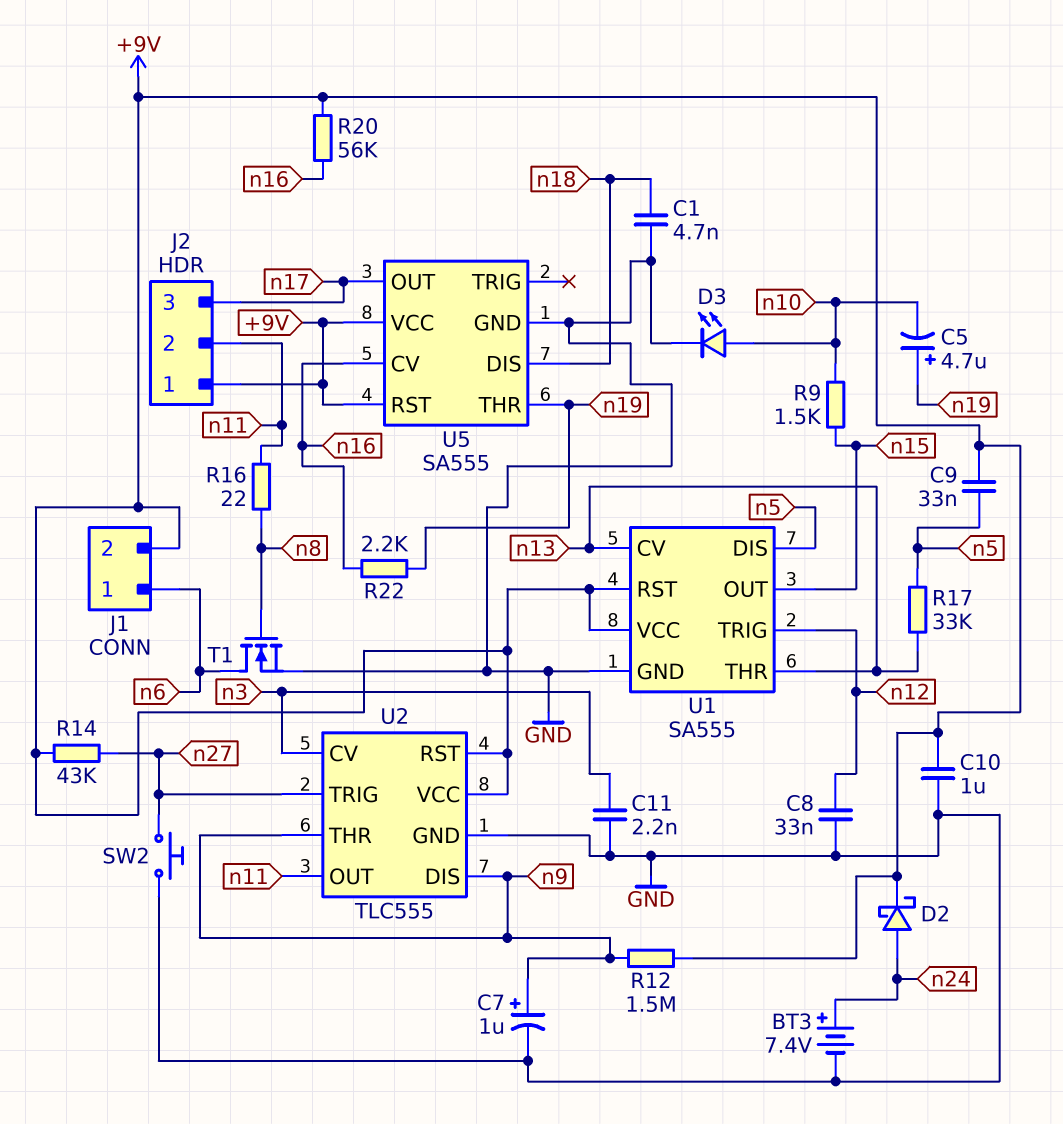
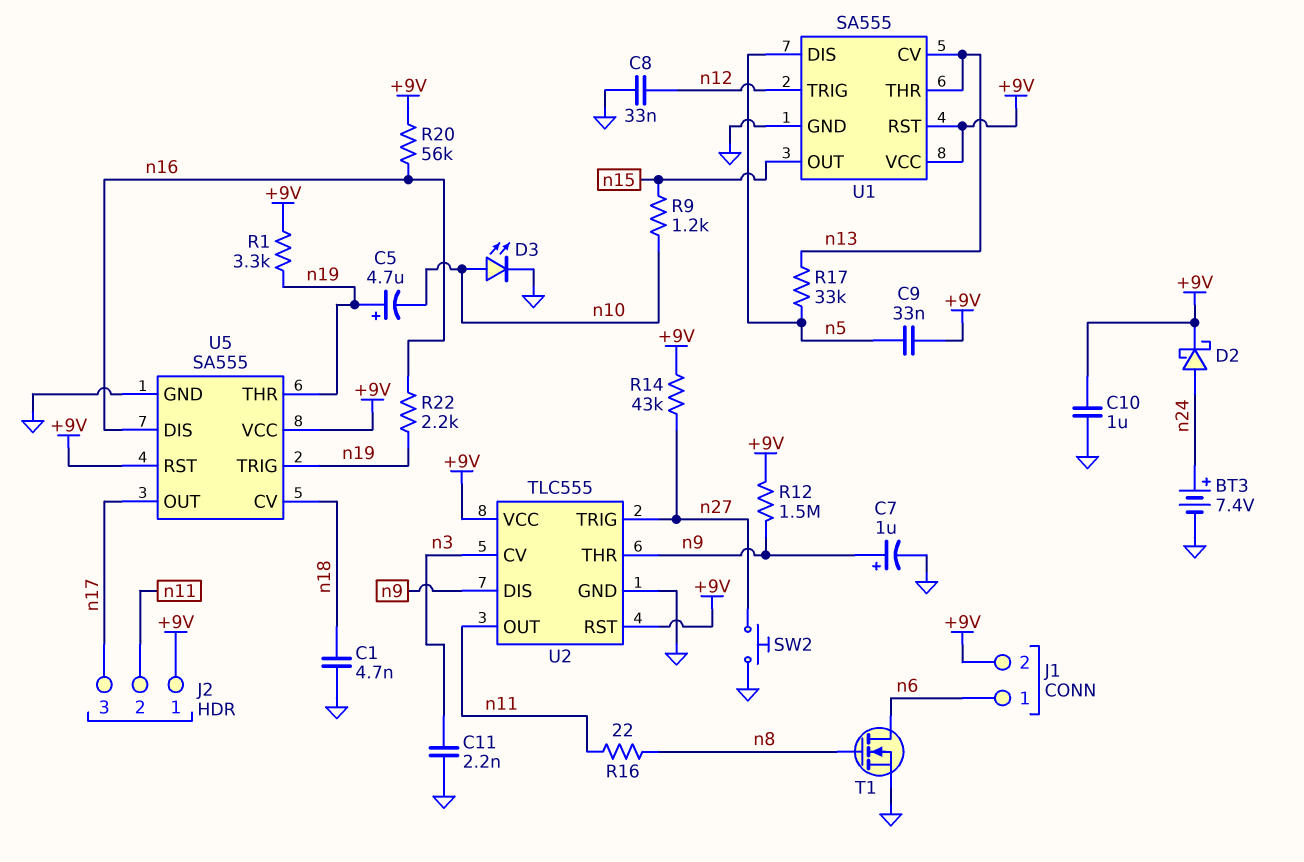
R1: none -> 3.3k (+9V, n19)
R9: 1.5k (n10, n15) -> 1.2k (n10, n15)
U5 pin CV: n16 -> n18
U5 pin DIS: n18 -> n16
U5 pin TRIG: none -> n19

